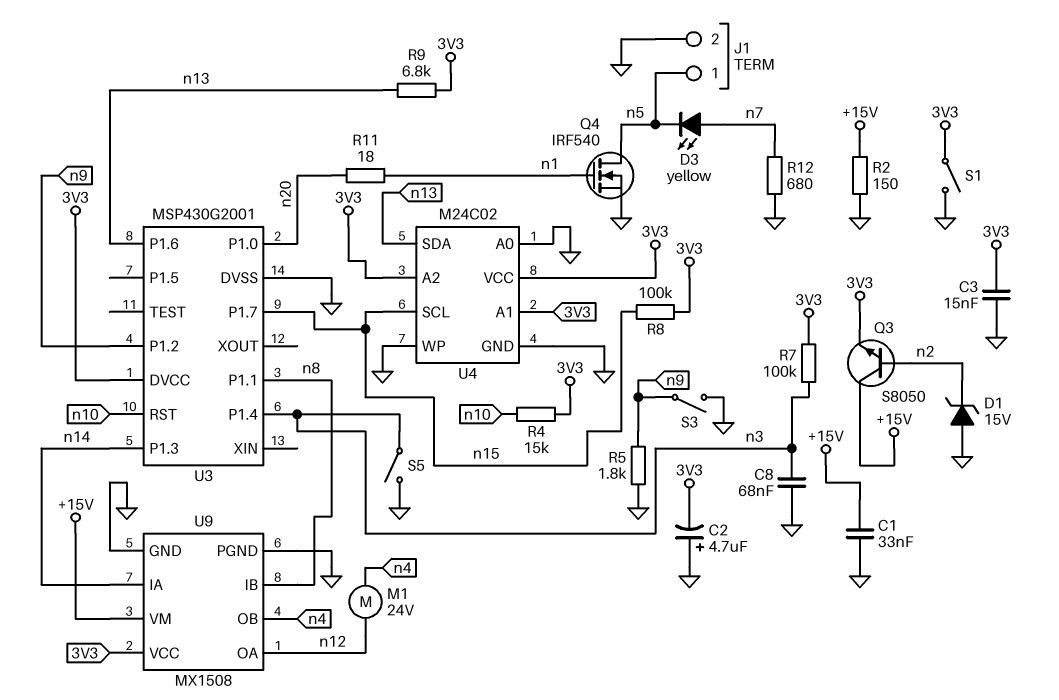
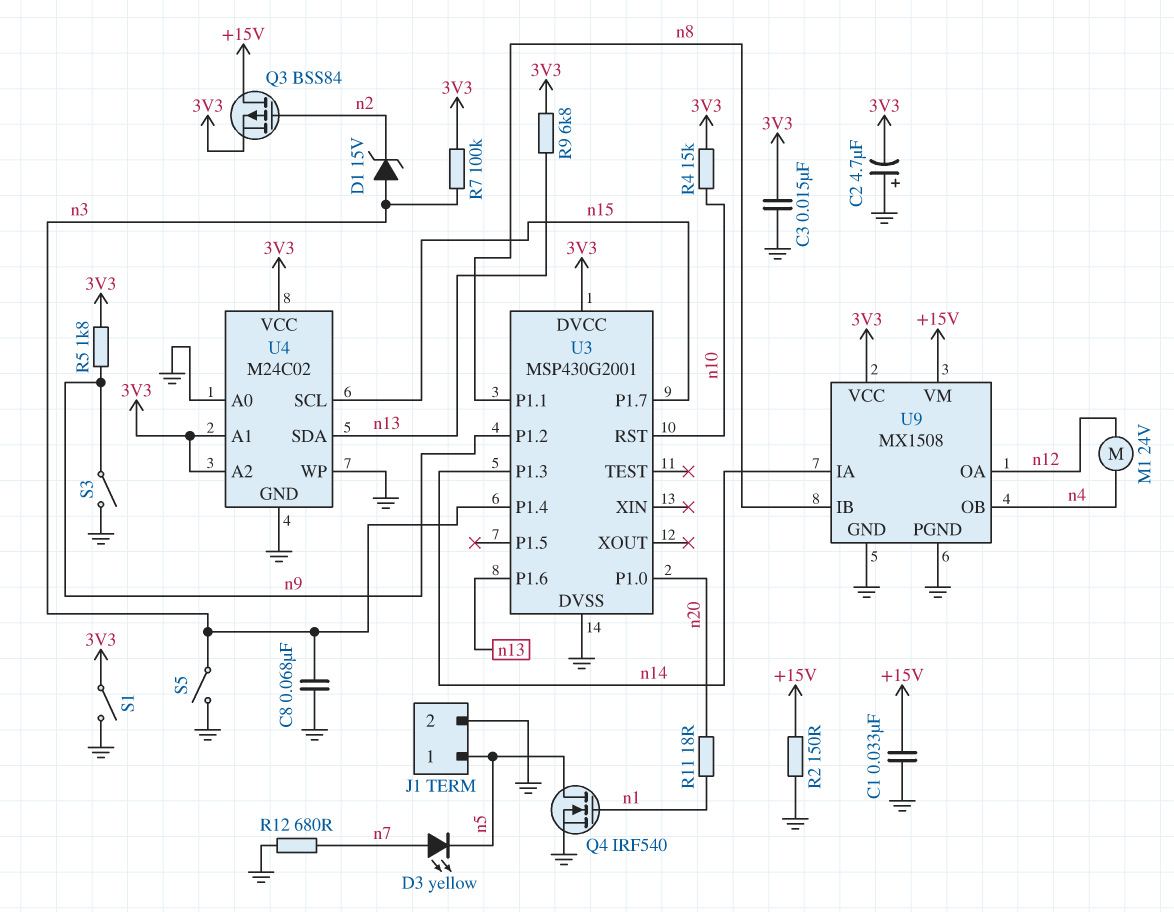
D1: zener 15V (A GND, K n2) -> zener 15V (A n3, K n2)
Q3: NPN S8050 (B n2, C +15V, E 3V3) -> PMOS BSS84 (G n2, D +15V, S 3V3)
R5: 1.8k (GND, n9) -> 1.8k (3V3, n9)
R8: 100k (3V3, n15) -> none

